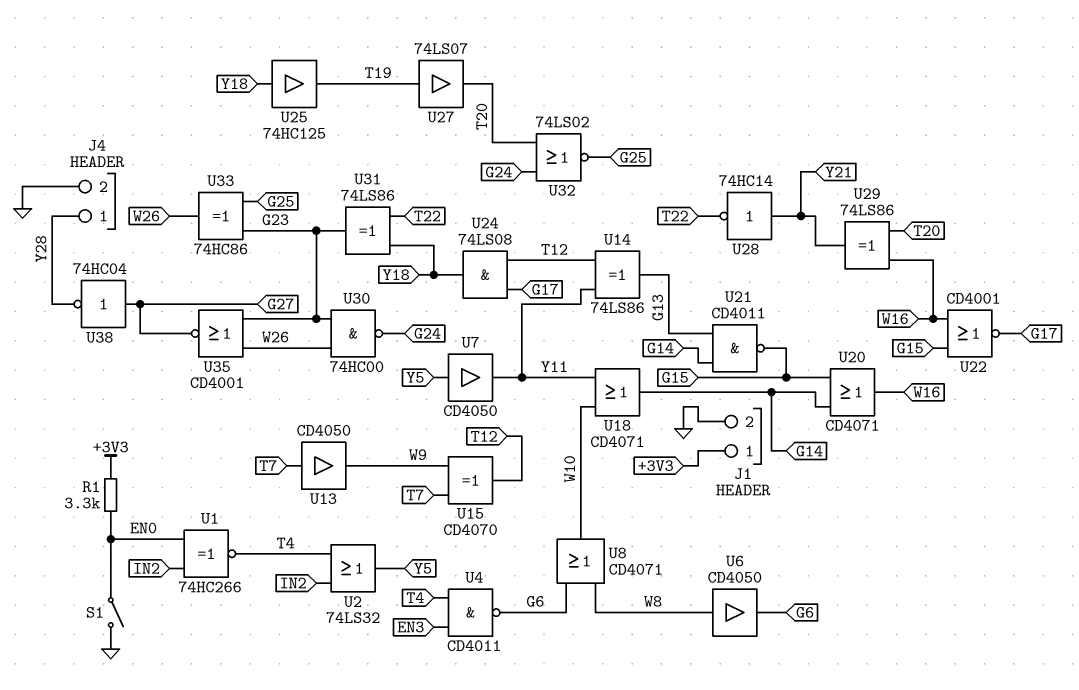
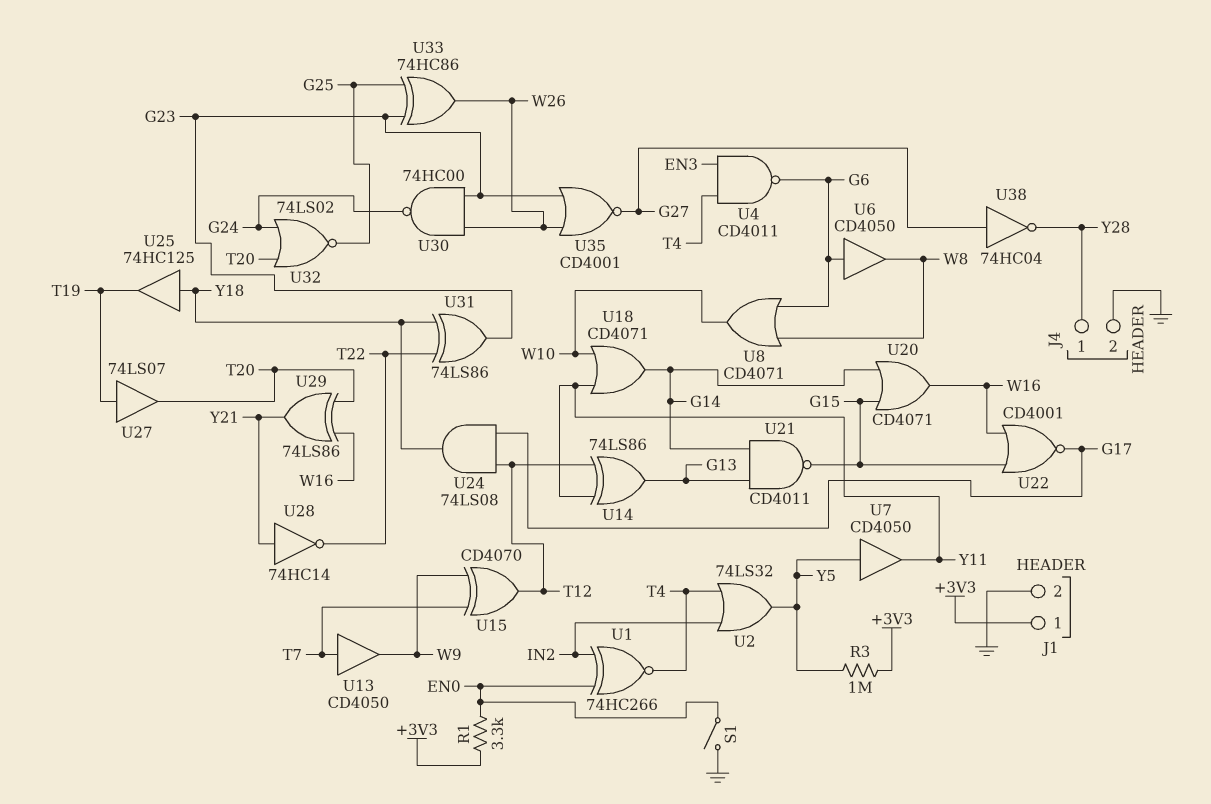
R3: none -> 1M (+3V3, Y5)
U6: buffer CD4050 (in W8, out G6) -> buffer CD4050 (in G6, out W8)

